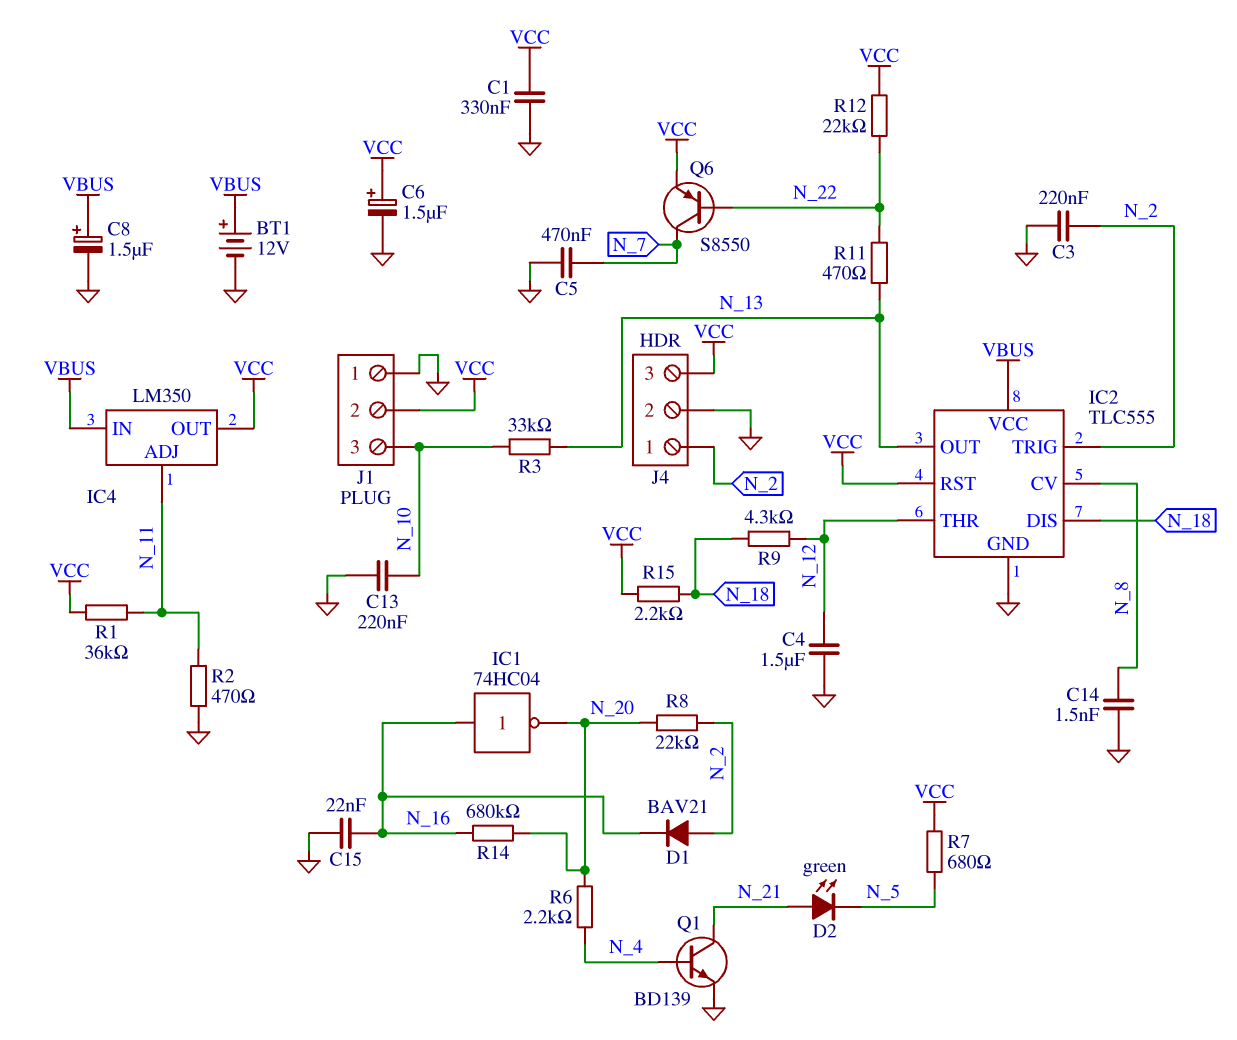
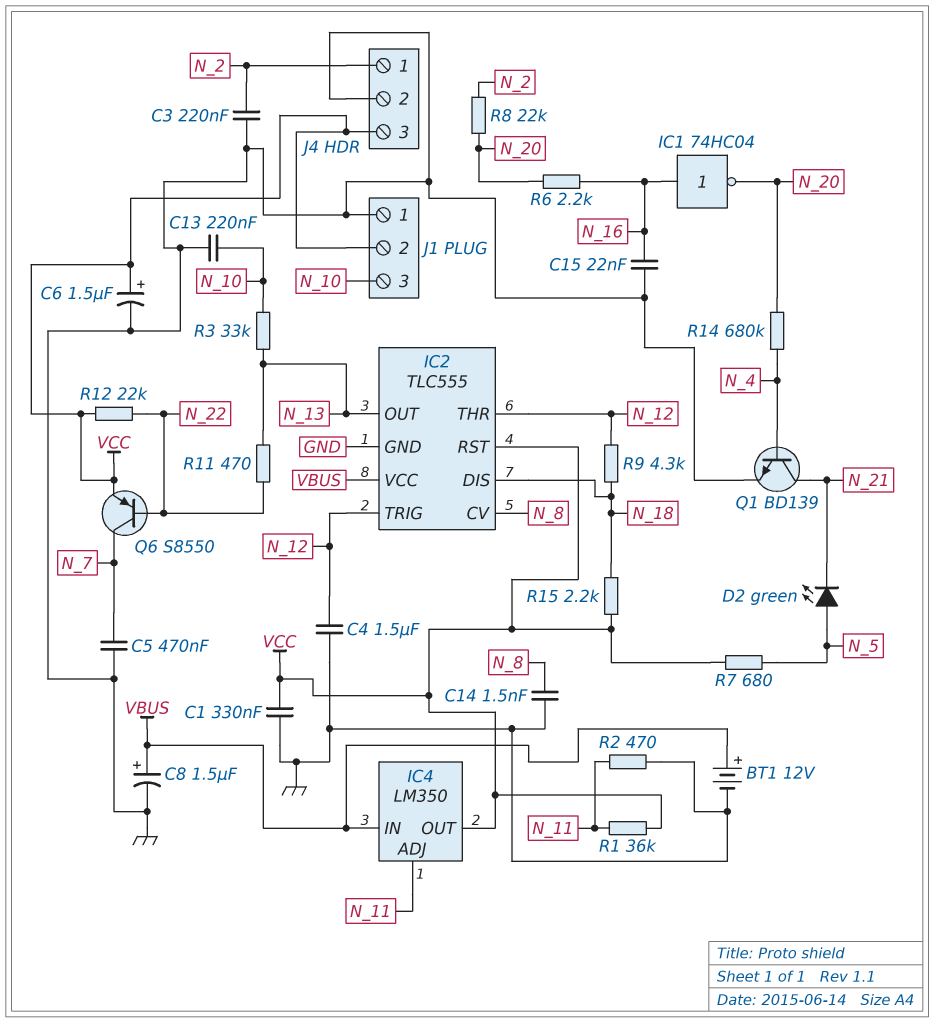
D1: diode BAV21 (A N_2, K N_16) -> none
D2: LED green (A N_21, K N_5) -> LED green (A N_5, K N_21)
IC2 pin TRIG: N_2 -> N_12
R6: 2.2k (N_4, N_20) -> 2.2k (N_16, N_20)
R14: 680k (N_16, N_20) -> 680k (N_4, N_20)

